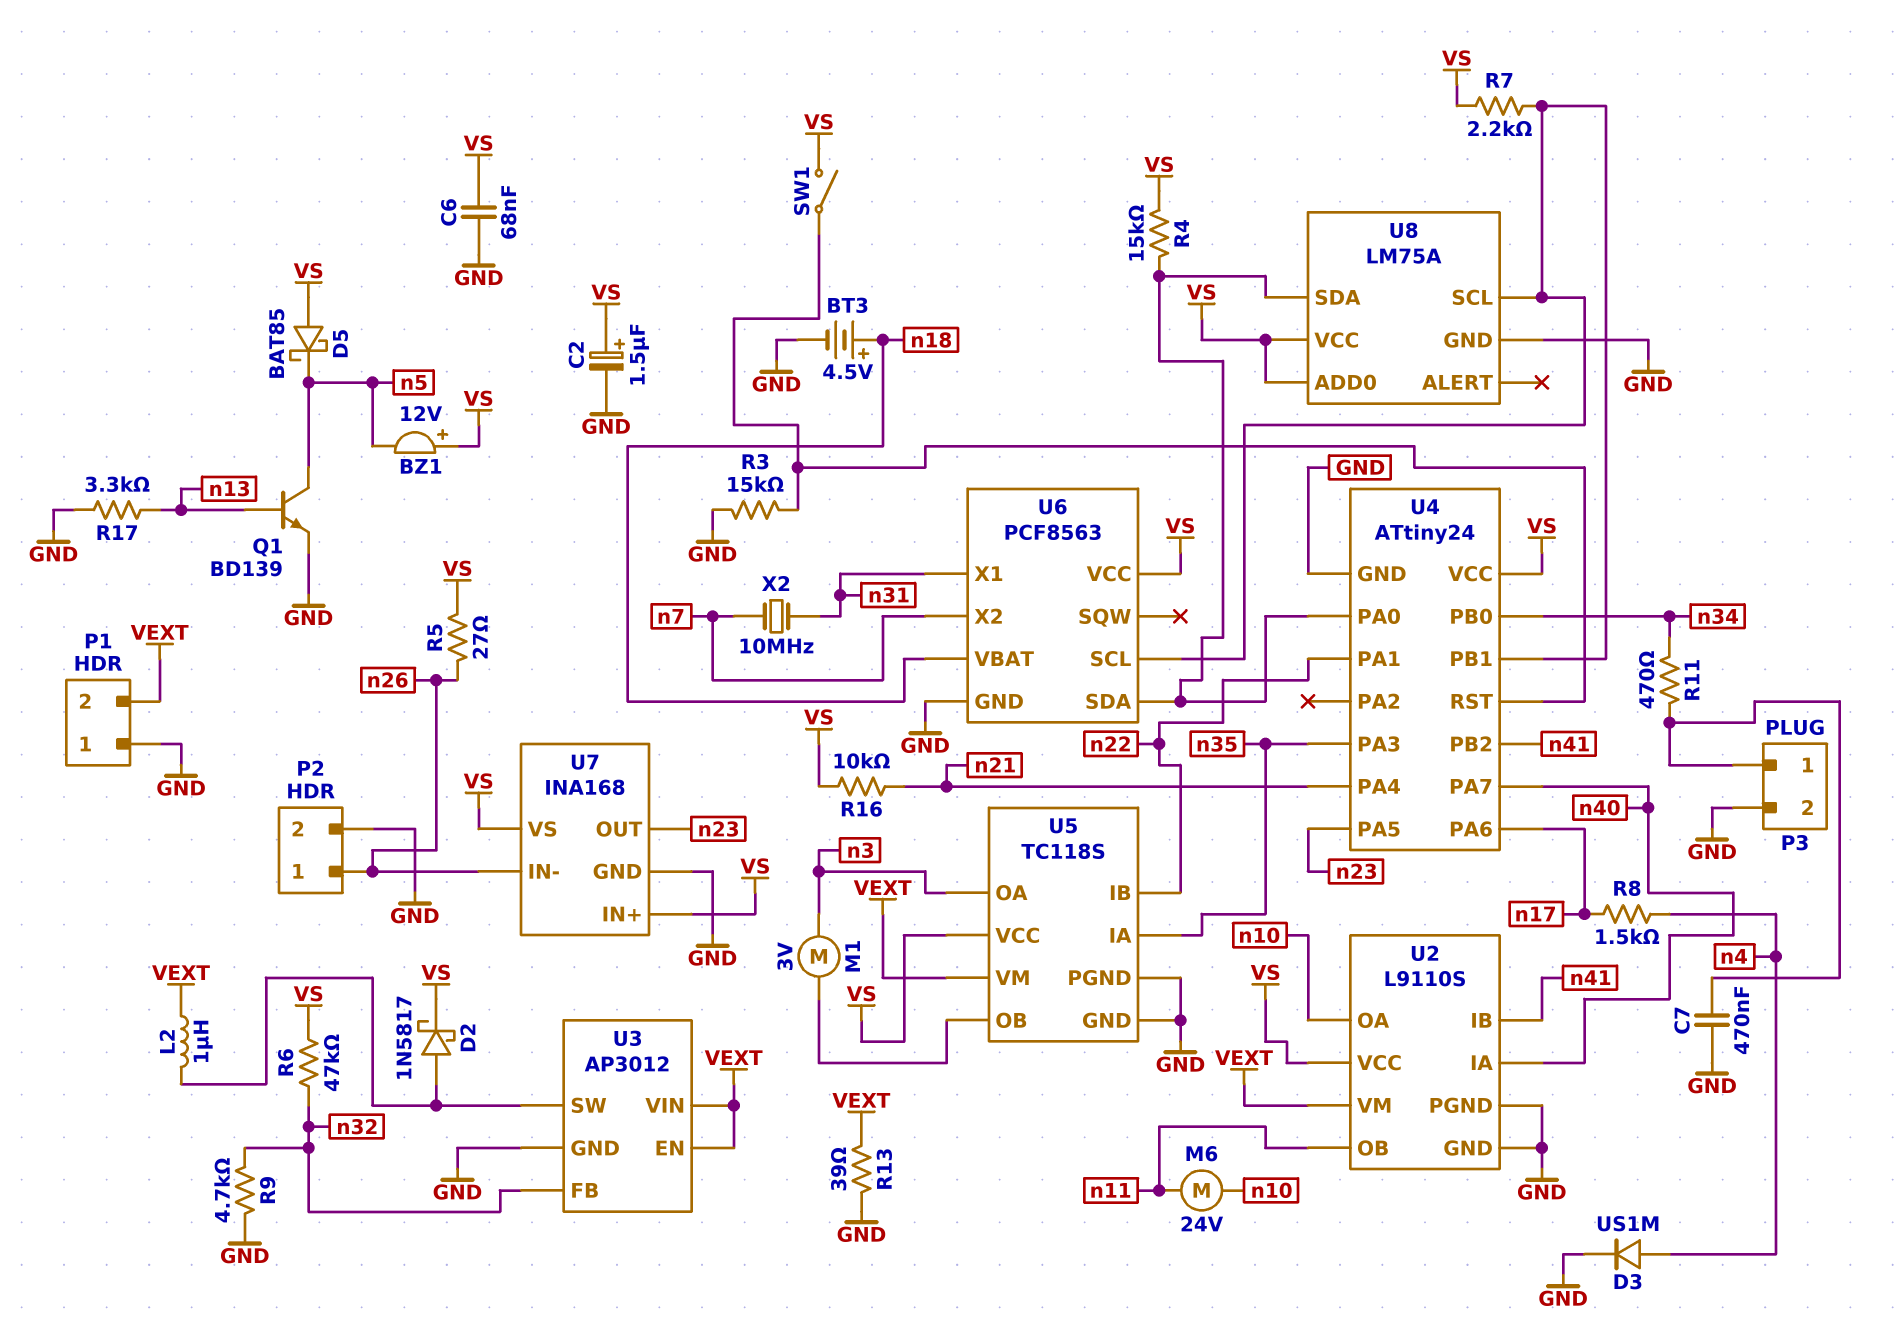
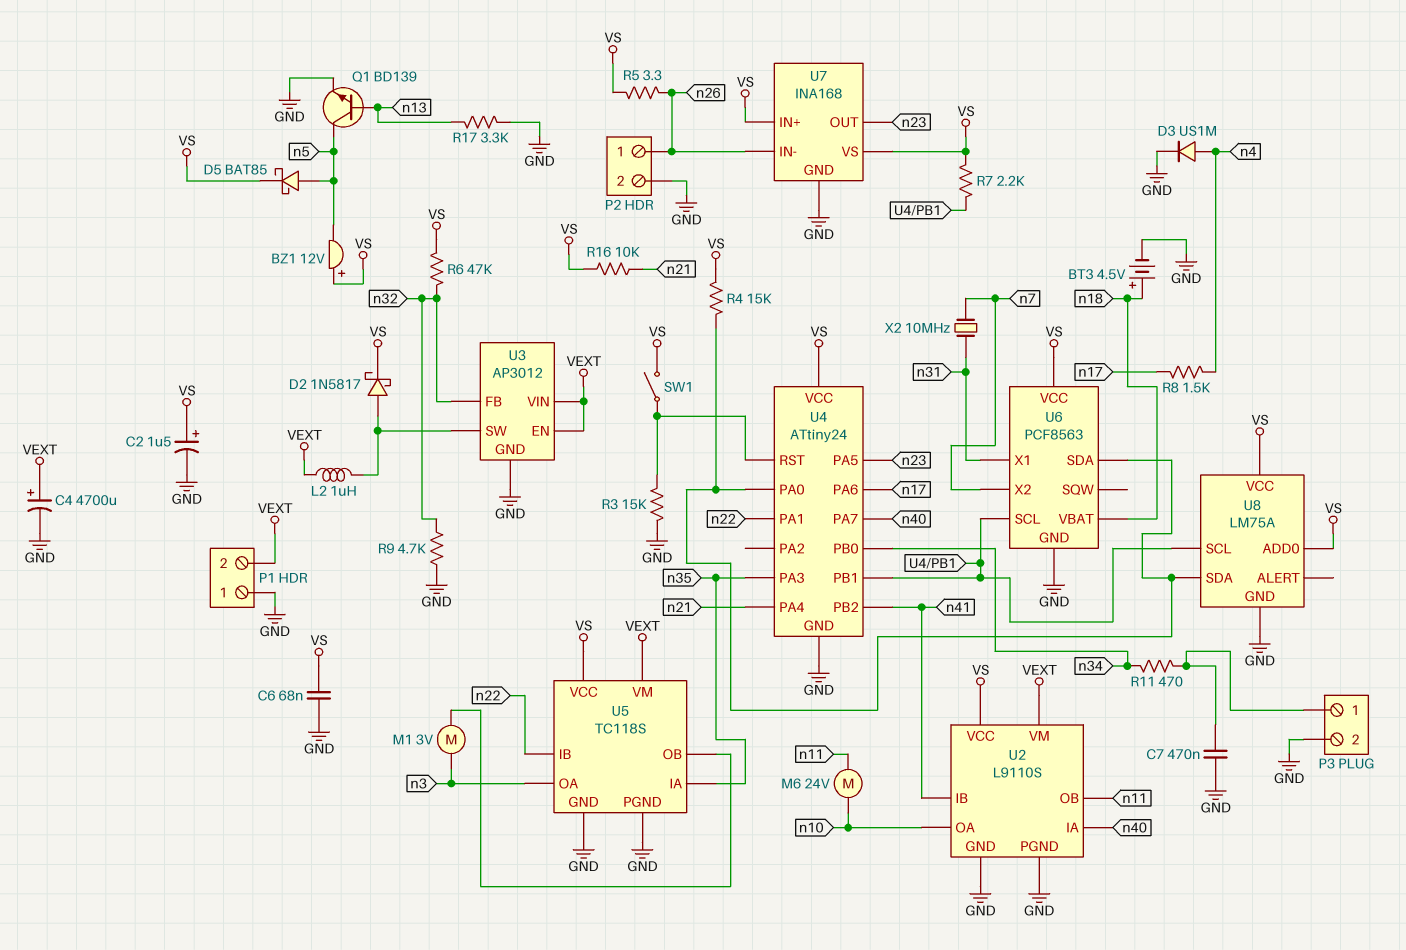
C4: none -> 4700uF (plus VEXT, minus GND)
D5: schottky BAT85 (A VS, K n5) -> schottky BAT85 (A n5, K VS)
R5: 27 (VS, n26) -> 3.3 (VS, n26)
R13: 39 (GND, VEXT) -> none

